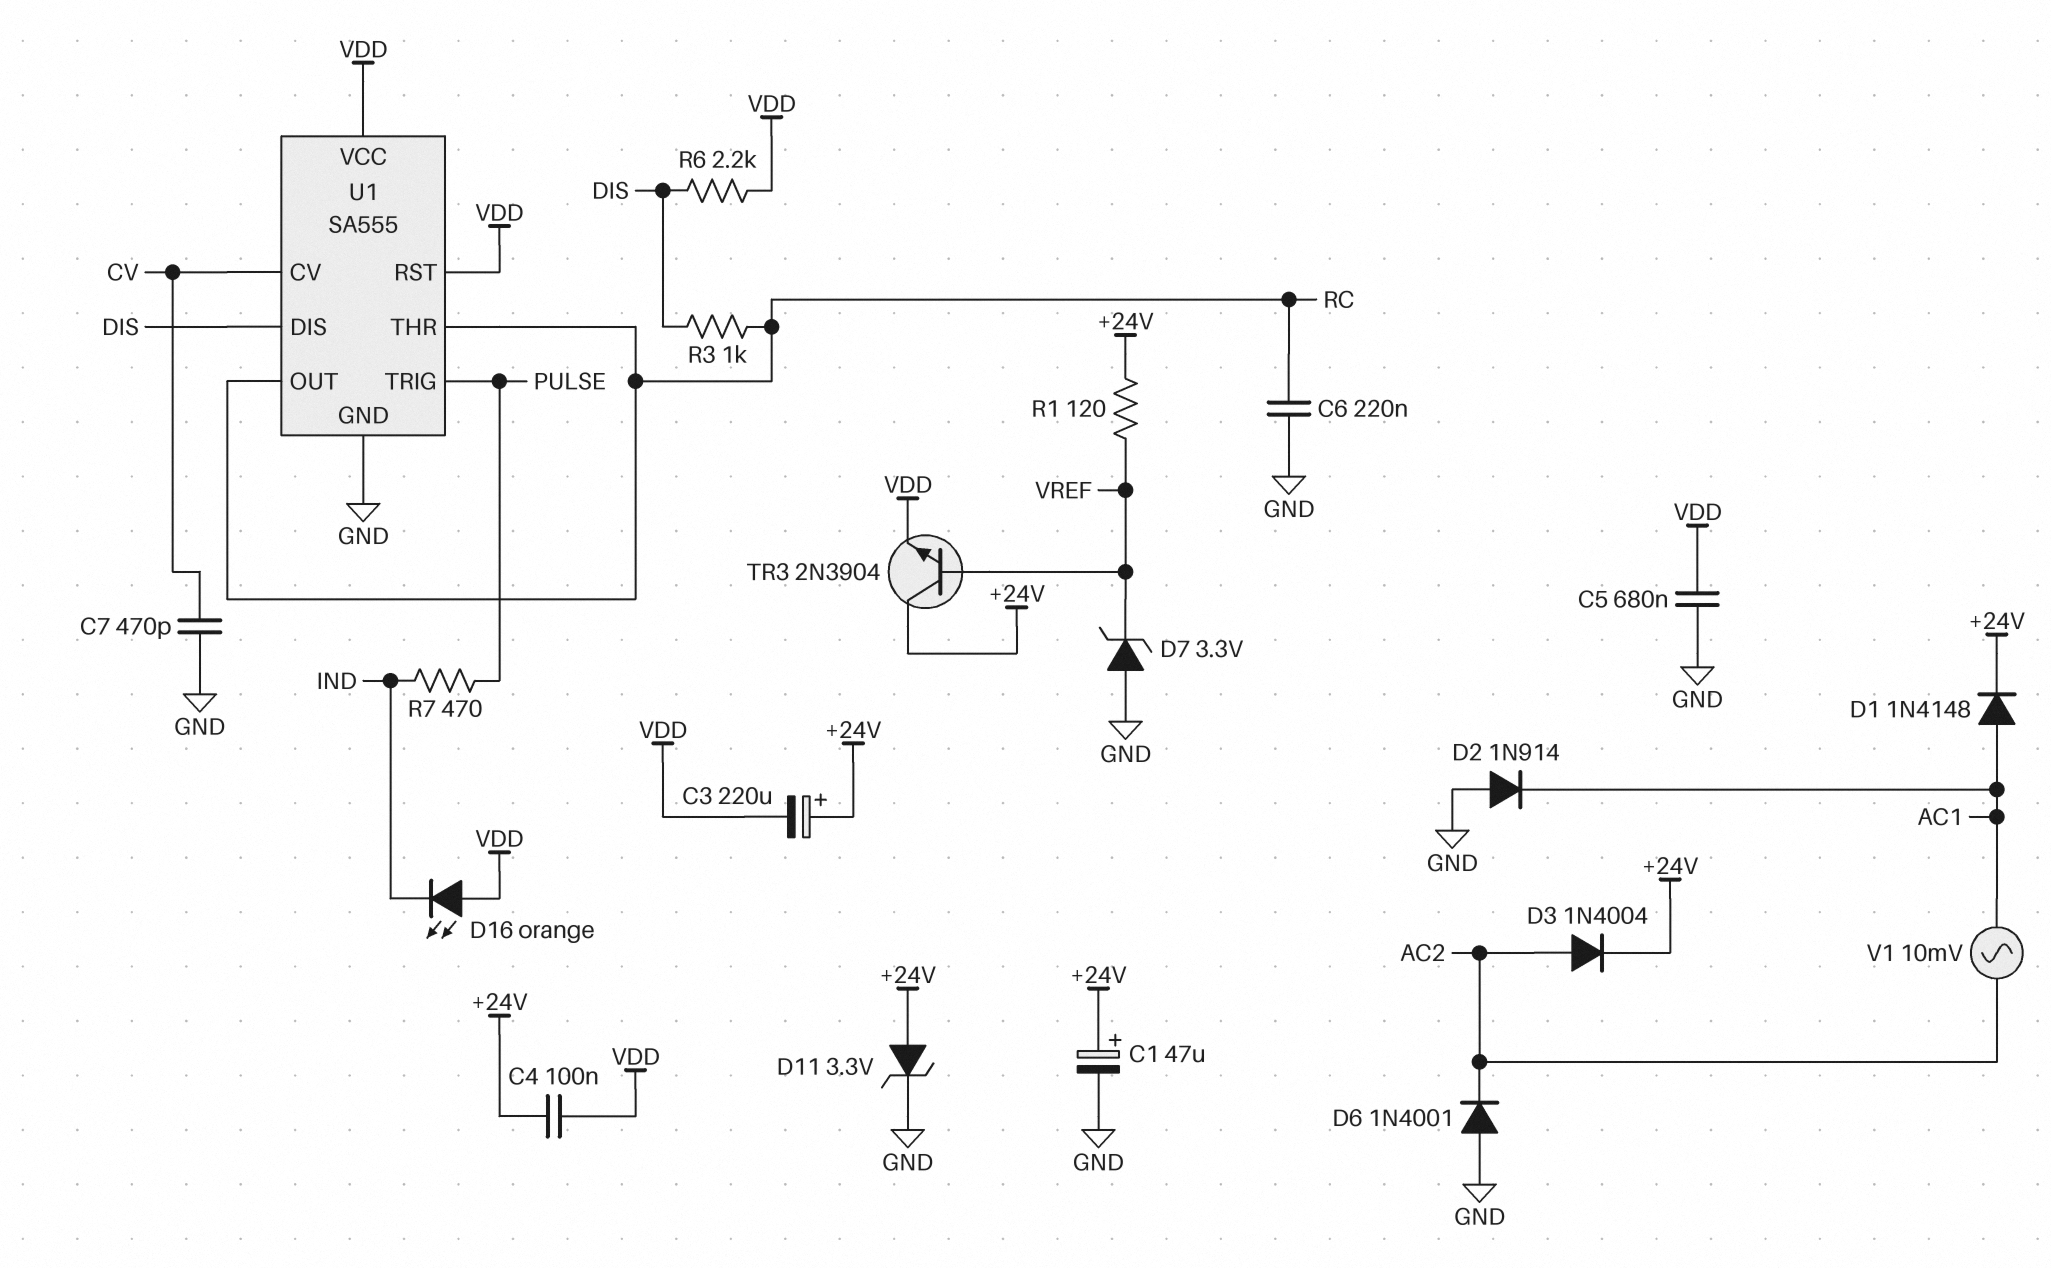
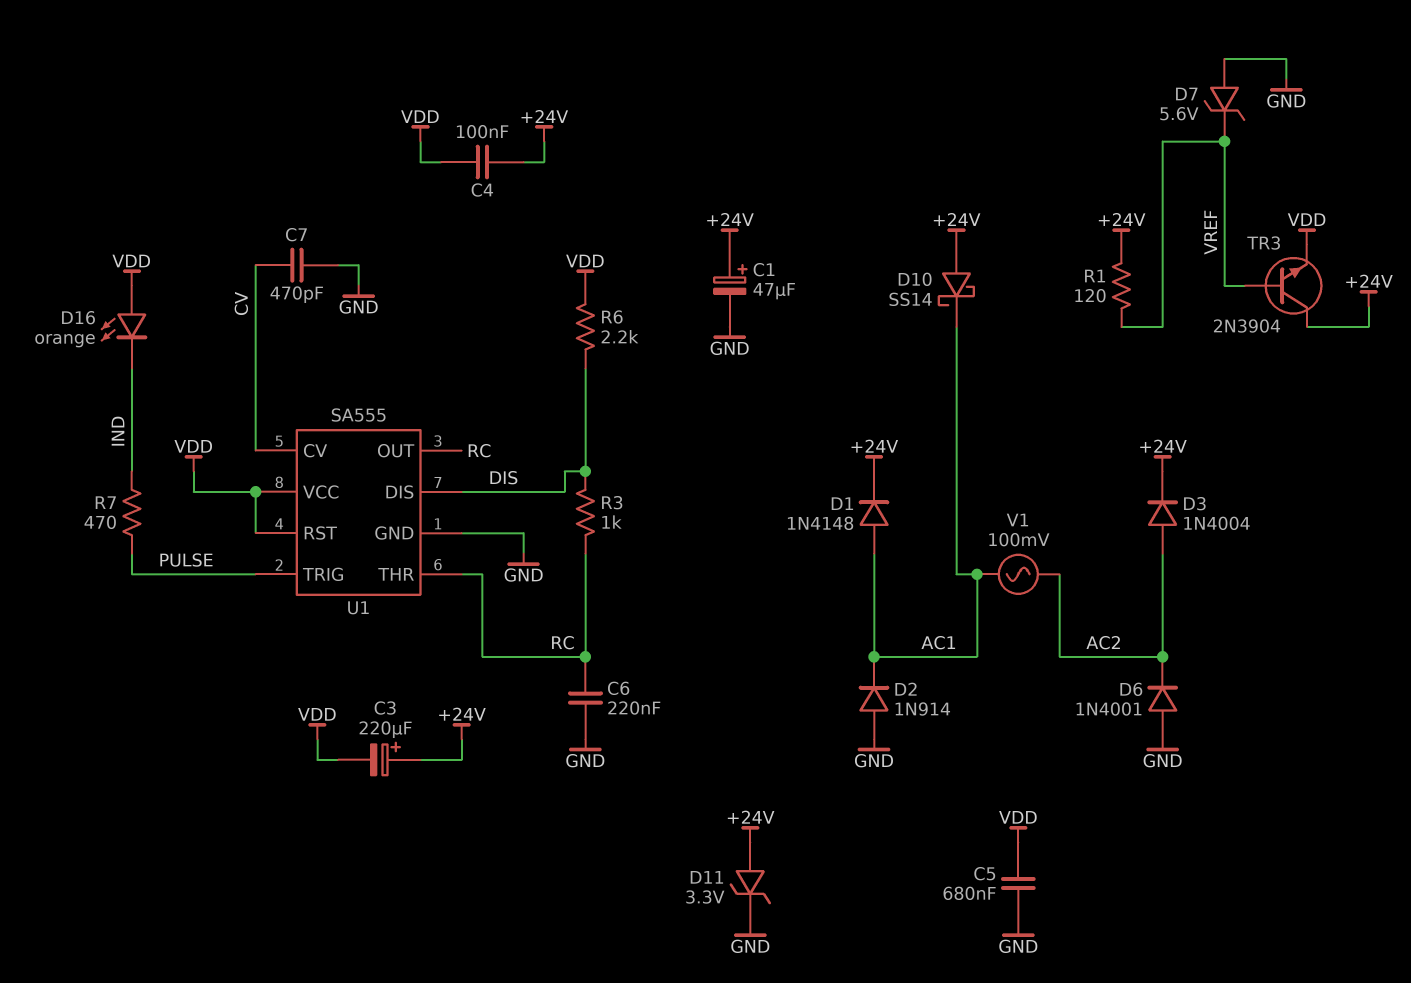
D7: zener 3.3V (A GND, K VREF) -> zener 5.6V (A GND, K VREF)
D10: none -> schottky SS14 (A +24V, K AC1)
V1: AC 10mV (AC1, AC2) -> AC 100mV (AC1, AC2)

